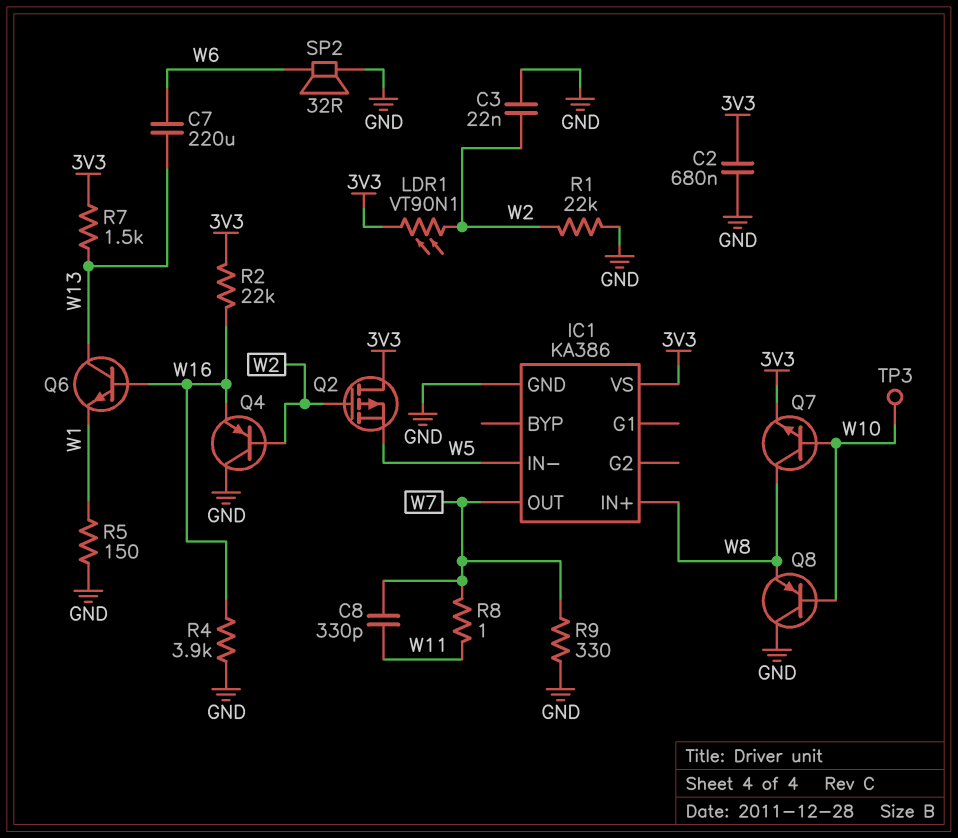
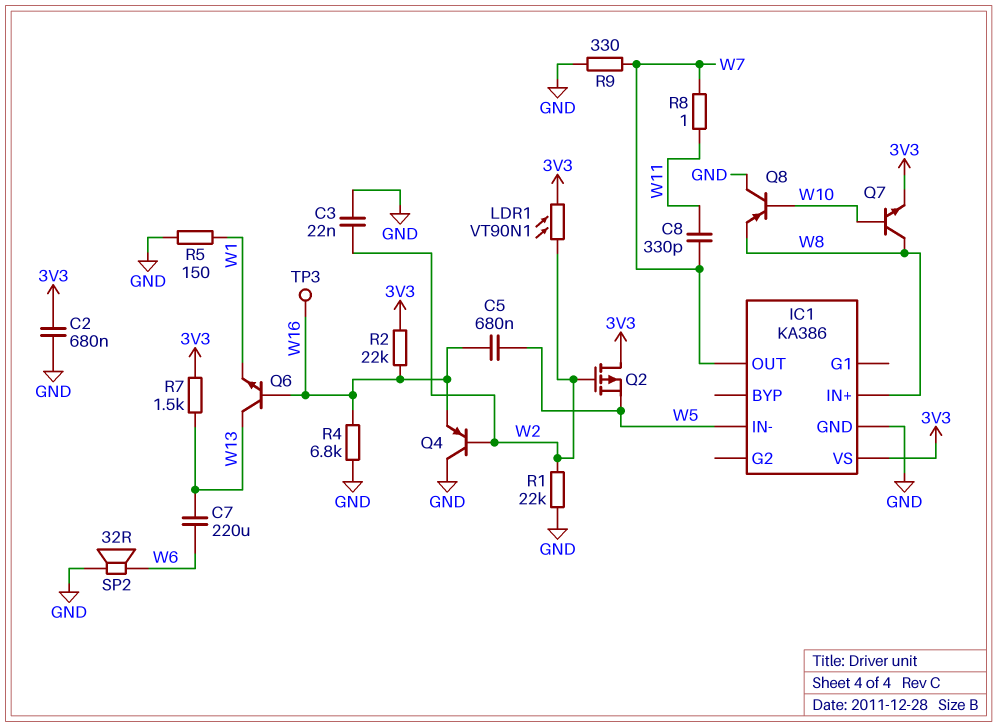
C5: none -> 680nF (W5, W16)
R4: 3.9k (GND, W16) -> 6.8k (GND, W16)
TP3: test point (W10) -> test point (W16)

